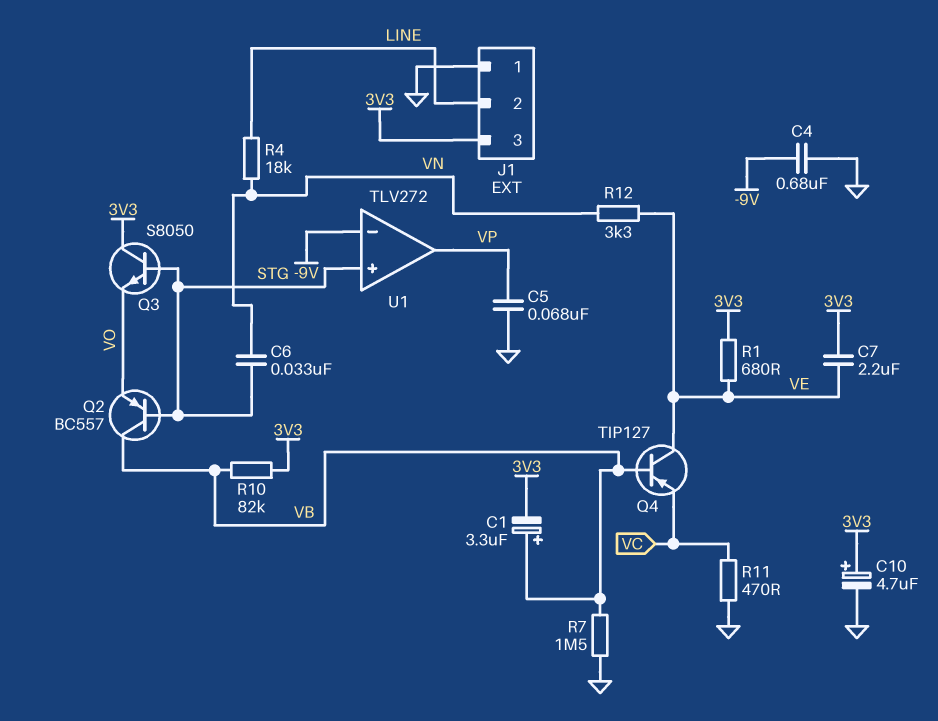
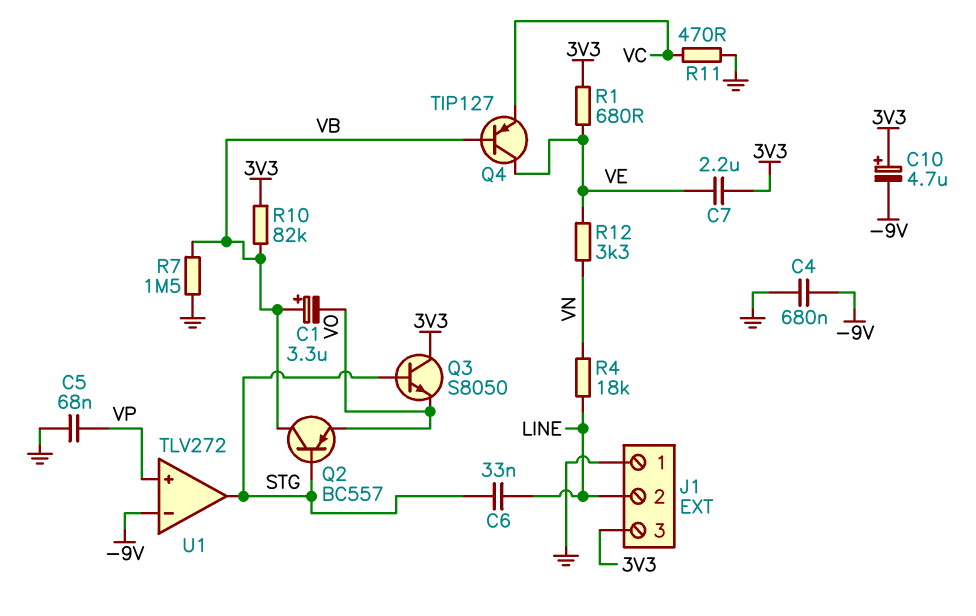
C1: 3.3uF (plus VB, minus 3V3) -> 3.3uF (plus VB, minus VO)
C6: 33nF (STG, VN) -> 33nF (LINE, STG)
C10: 4.7uF (plus 3V3, minus GND) -> 4.7uF (plus 3V3, minus -9V)
U1 pin in+: STG -> VP
U1 pin out: VP -> STG

